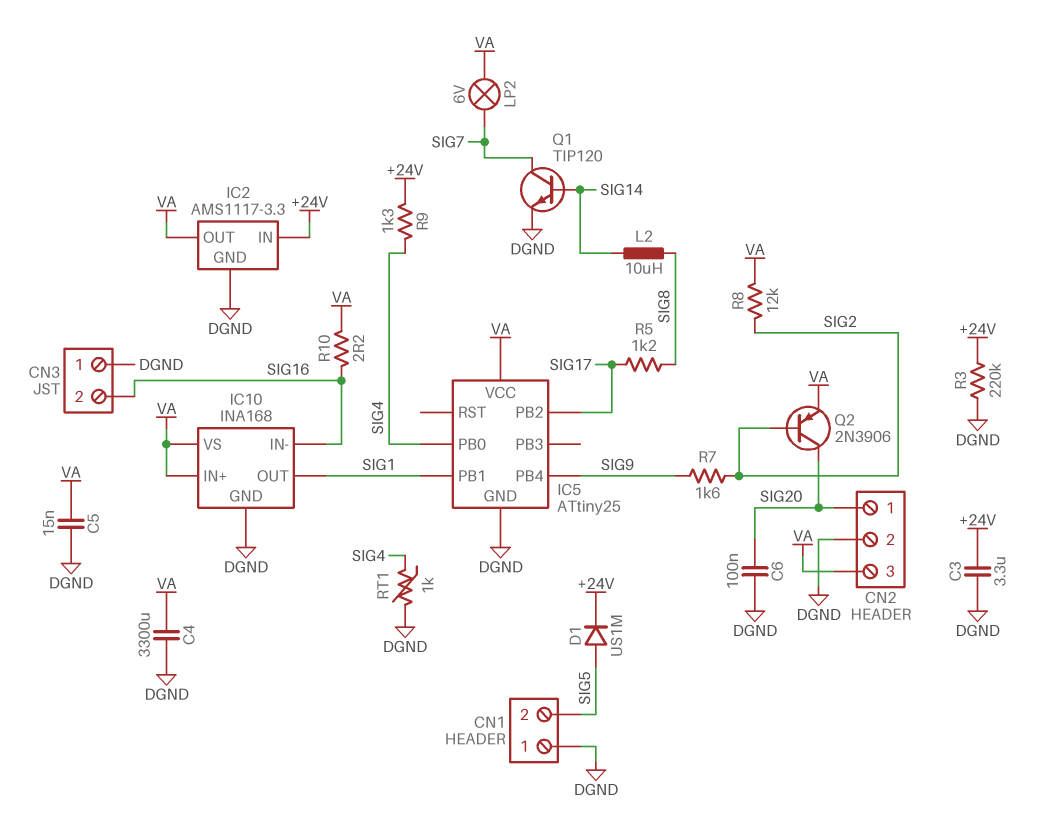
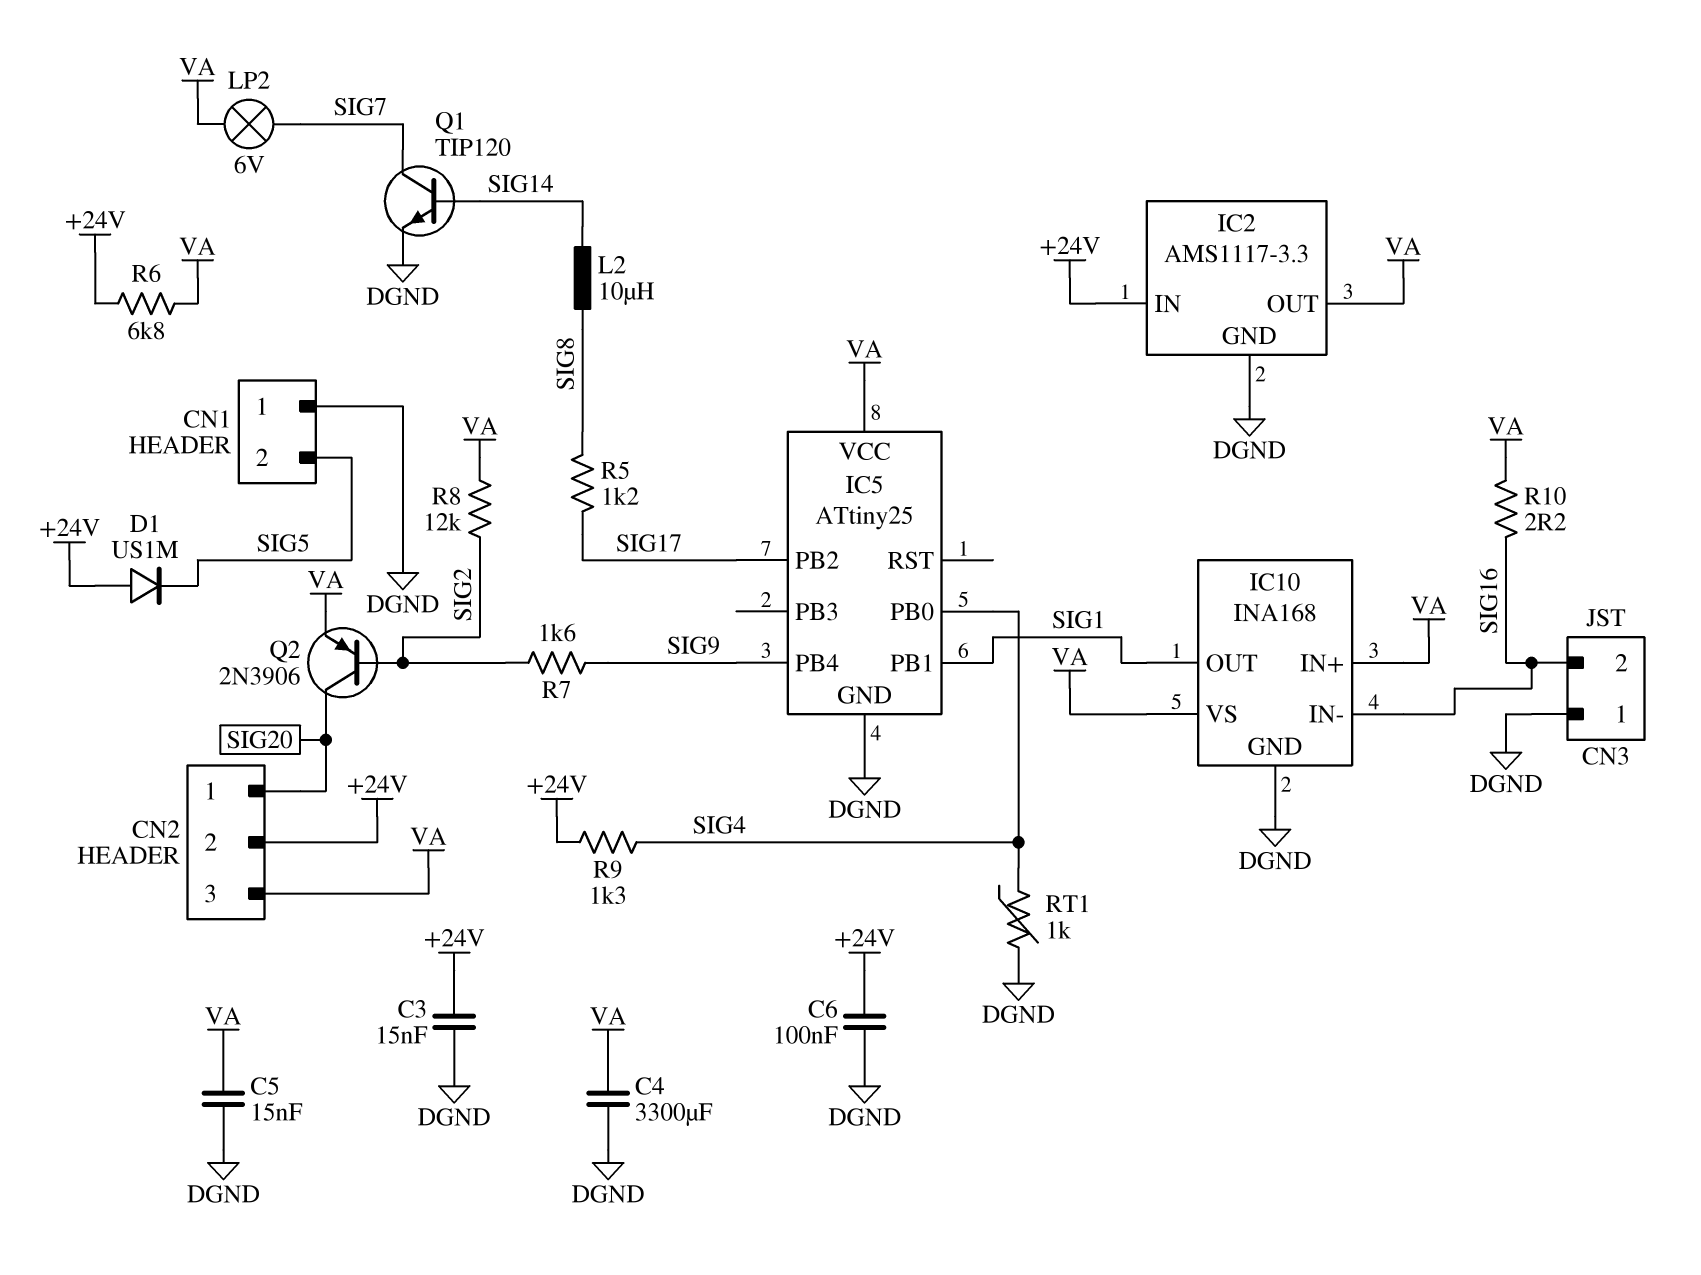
C3: 3.3uF (+24V, DGND) -> 15nF (+24V, DGND)
C6: 100nF (DGND, SIG20) -> 100nF (+24V, DGND)
CN2 pin 2: DGND -> +24V
D1: diode US1M (A SIG5, K +24V) -> diode US1M (A +24V, K SIG5)
R3: 220k (+24V, DGND) -> none
R6: none -> 6.8k (+24V, VA)

